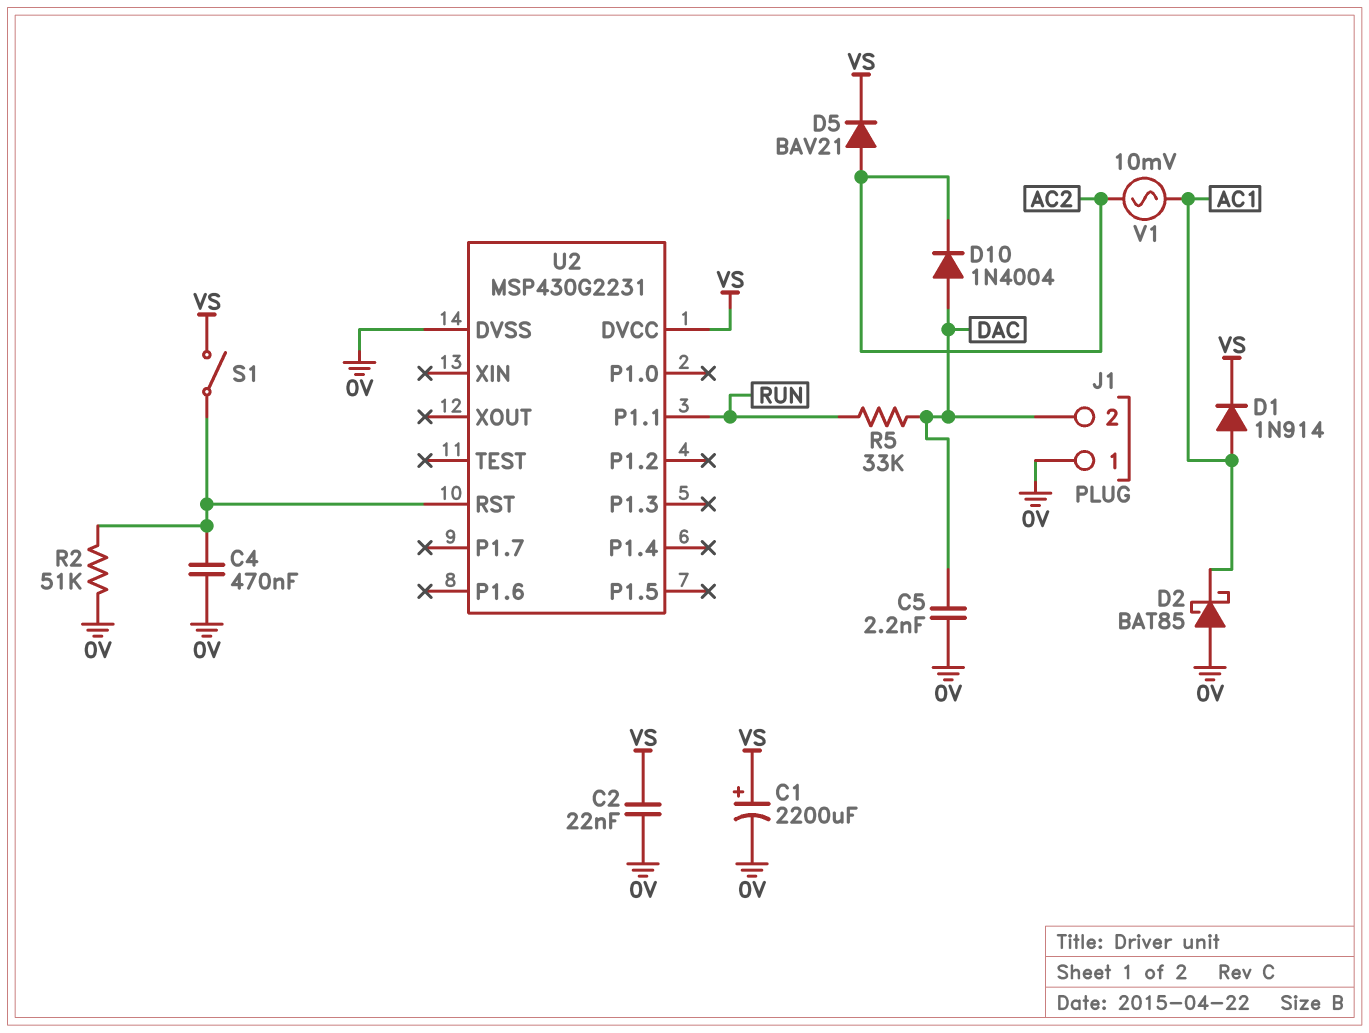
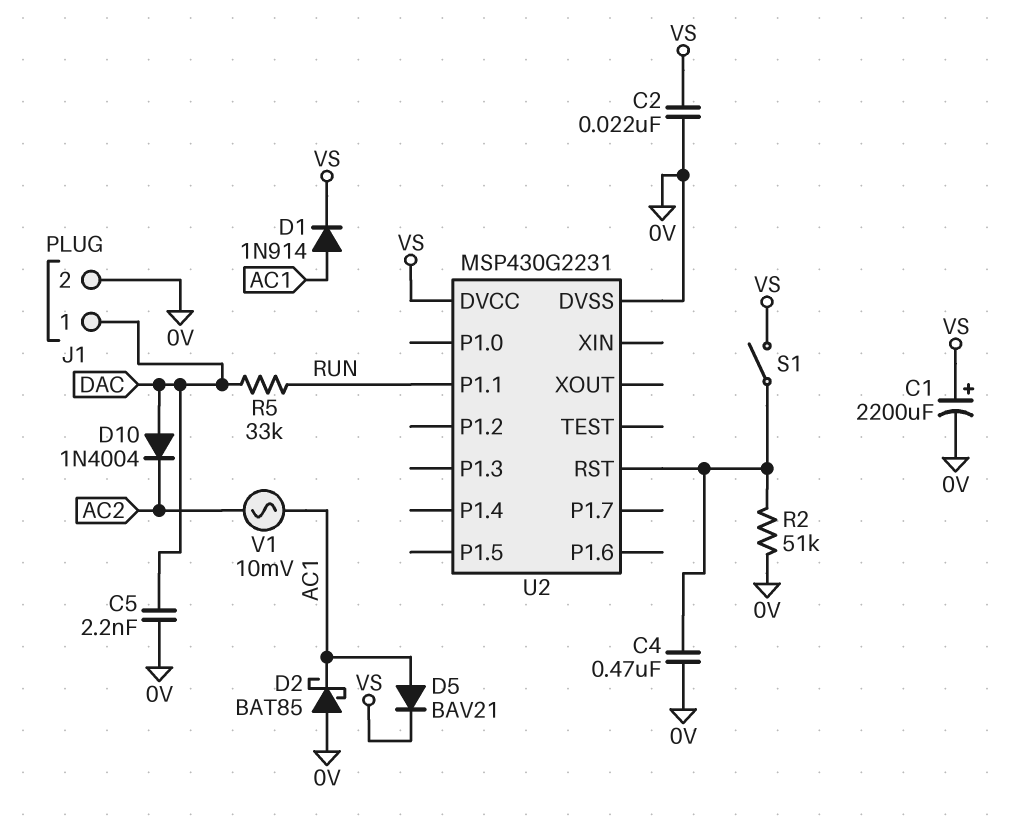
D5: diode BAV21 (A AC2, K VS) -> diode BAV21 (A AC1, K VS)
J1 pin 1: 0V -> DAC
J1 pin 2: DAC -> 0V

